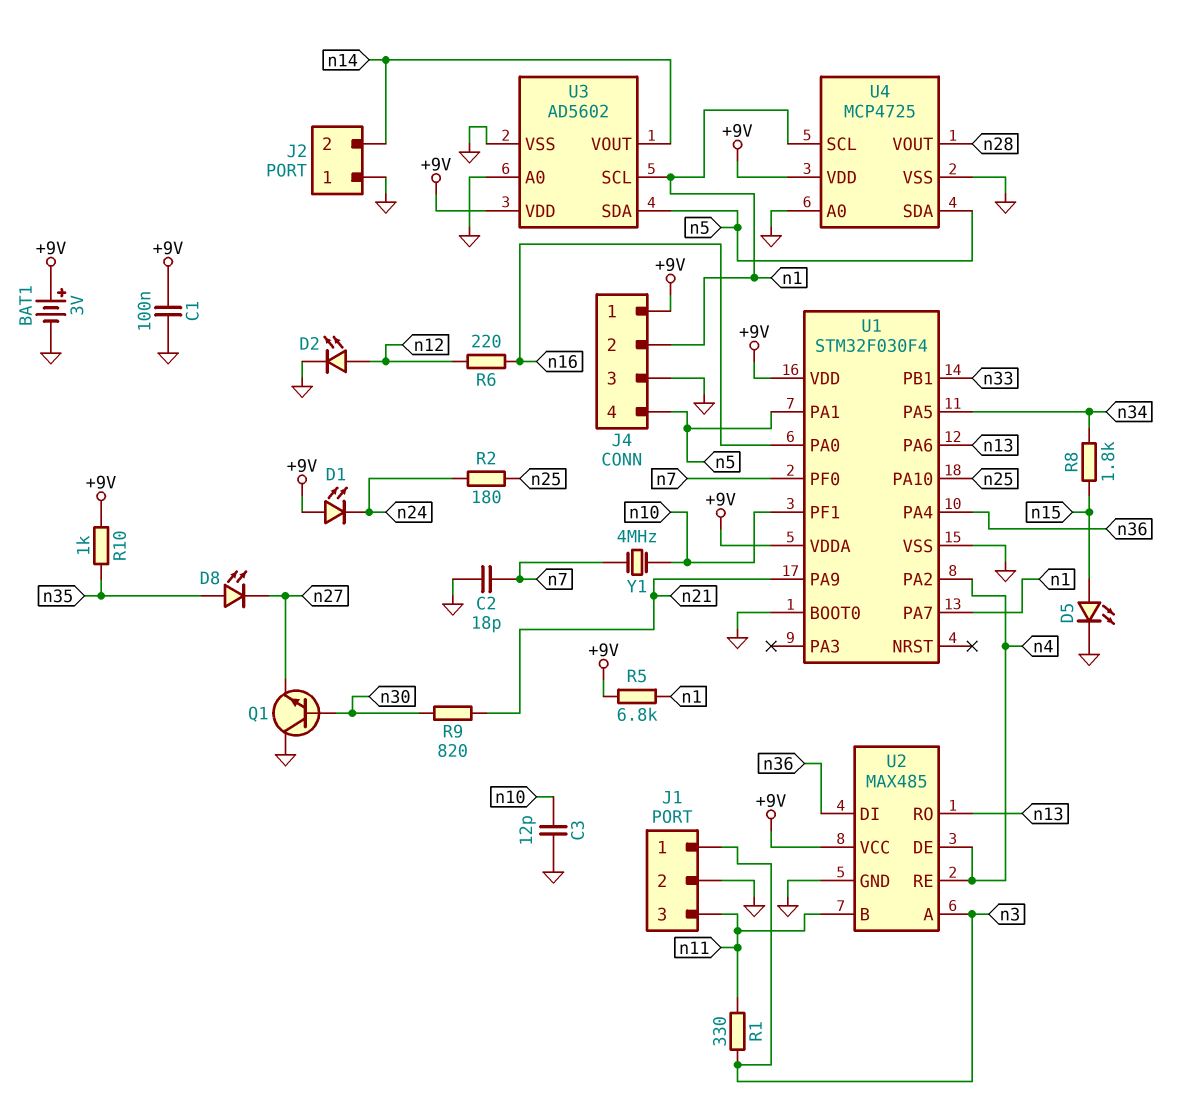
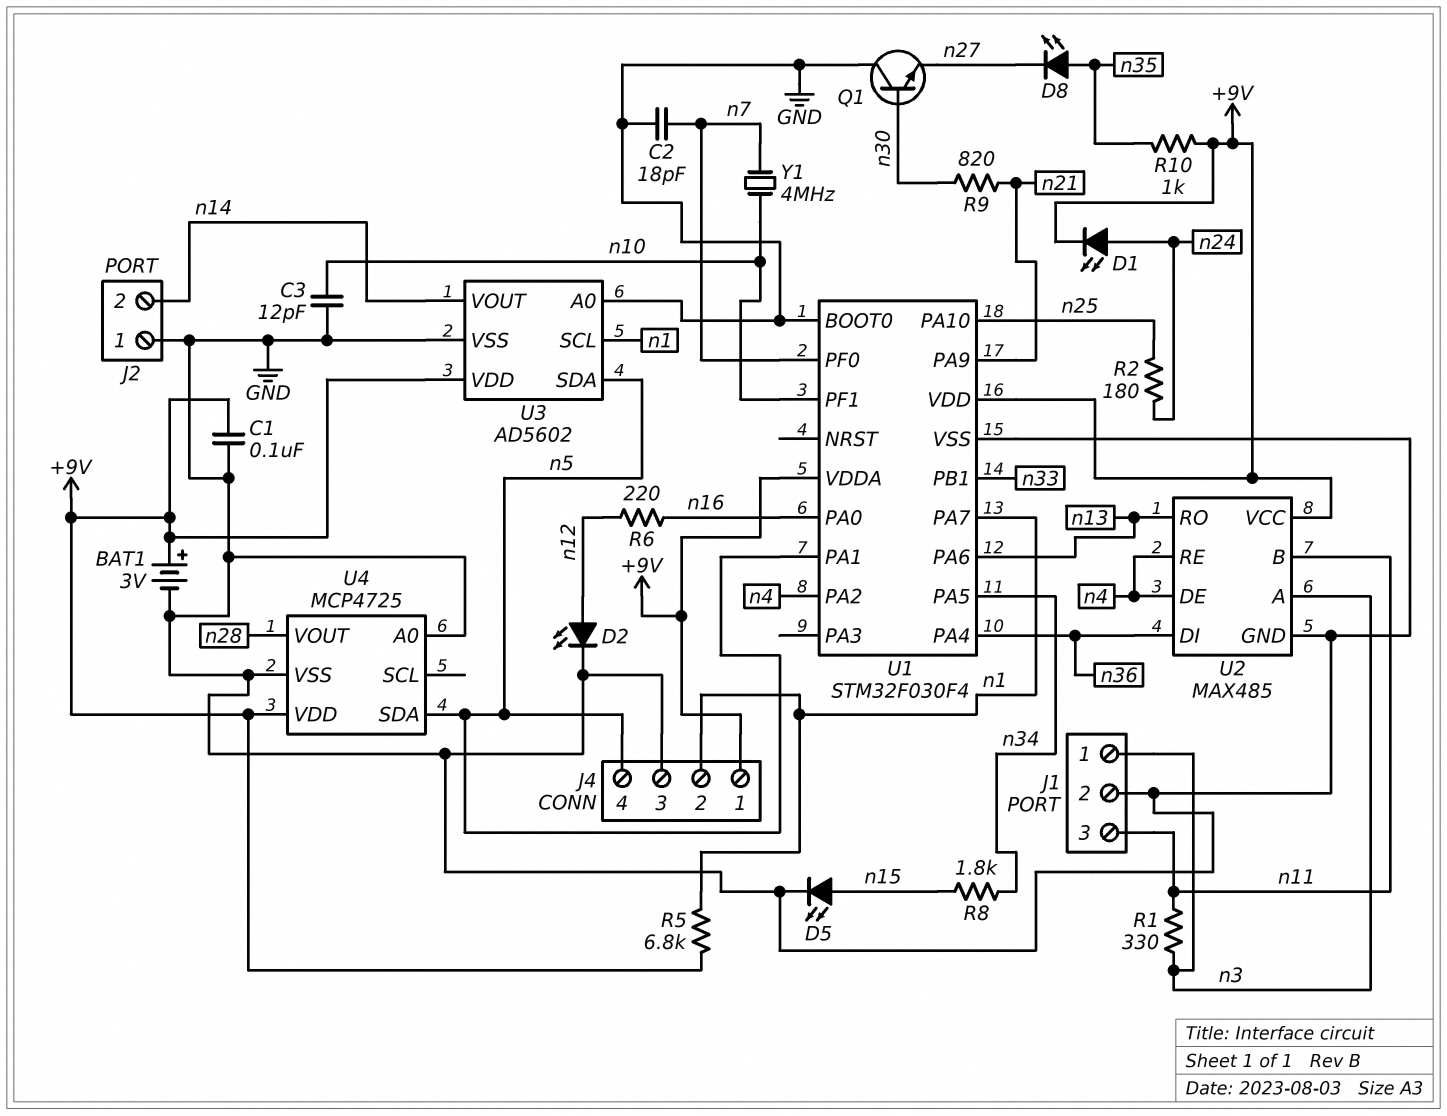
D1: LED (A +9V, K n24) -> LED (A n24, K +9V)
U4 pin SCL: n1 -> none

